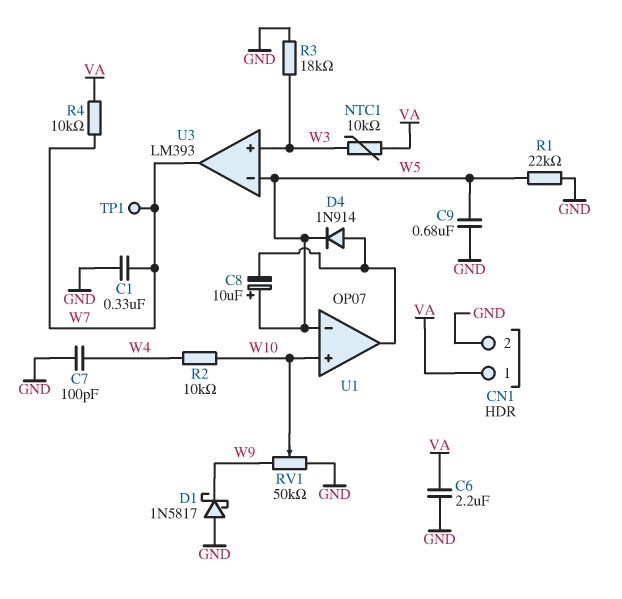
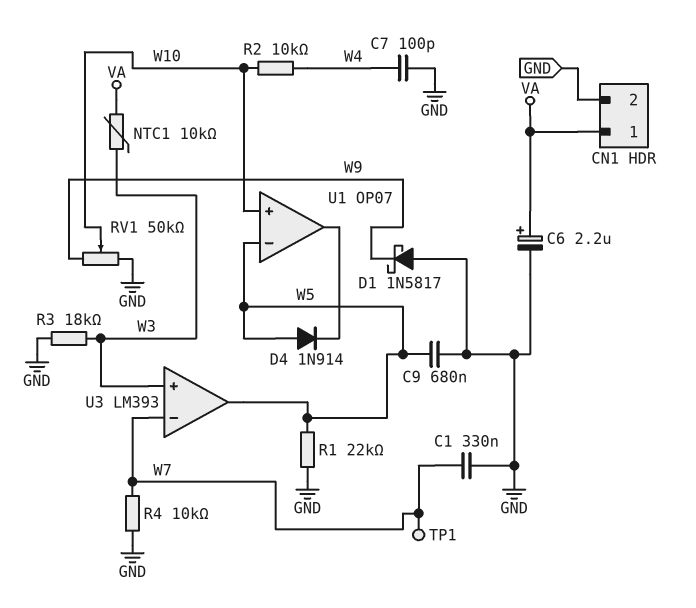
C6: 2.2uF (GND, VA) -> 2.2uF (plus VA, minus GND)
C8: 10uF (plus W5, minus U1/out) -> none
D4: diode 1N914 (A U1/out, K W5) -> diode 1N914 (A W5, K U1/out)
R4: 10k (VA, W7) -> 10k (GND, W7)
U3 pin in-: W5 -> W7
U3 pin out: W7 -> W5

